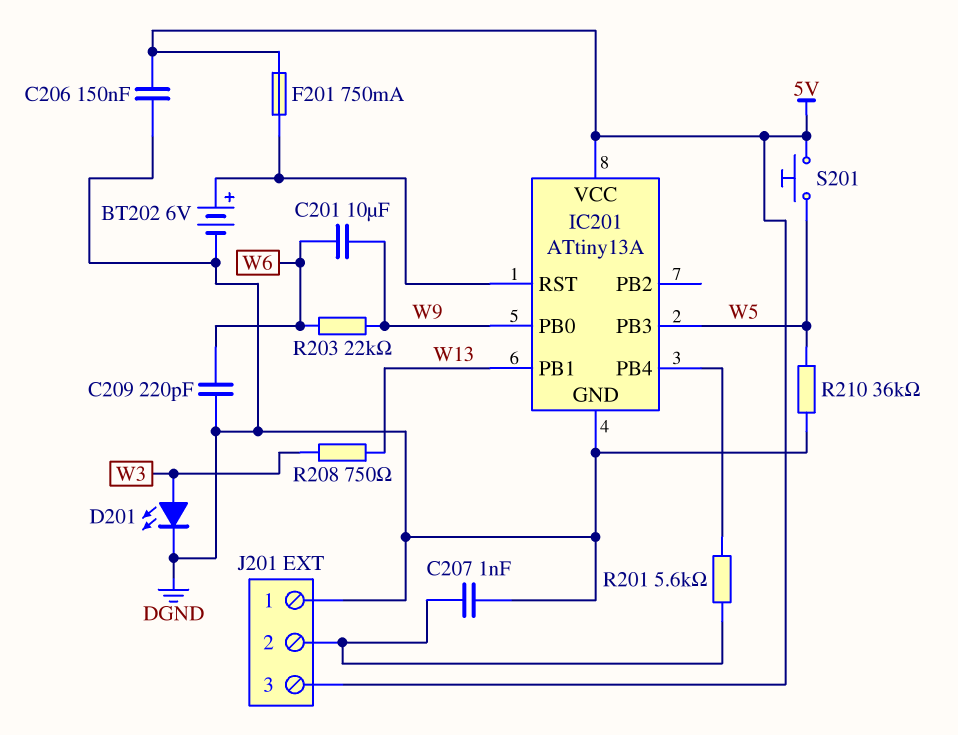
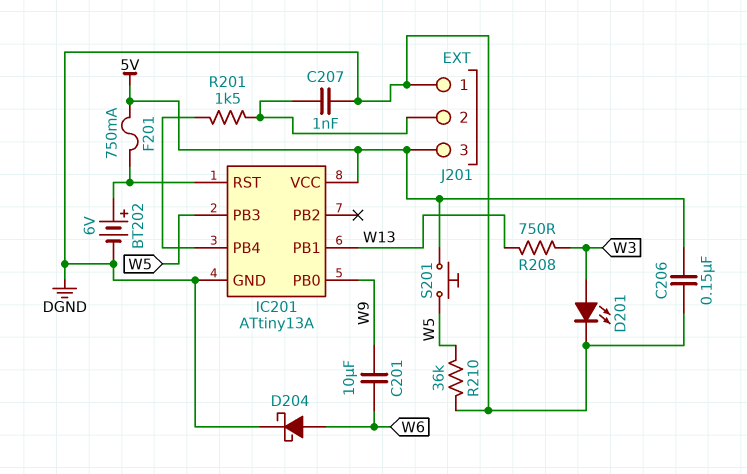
C209: 220pF (DGND, W6) -> none
D204: none -> schottky (A W6, K DGND)
R201: 5.6k (IC201/PB4, J201/2) -> 1.5k (IC201/PB4, J201/2)
R203: 22k (W6, W9) -> none

